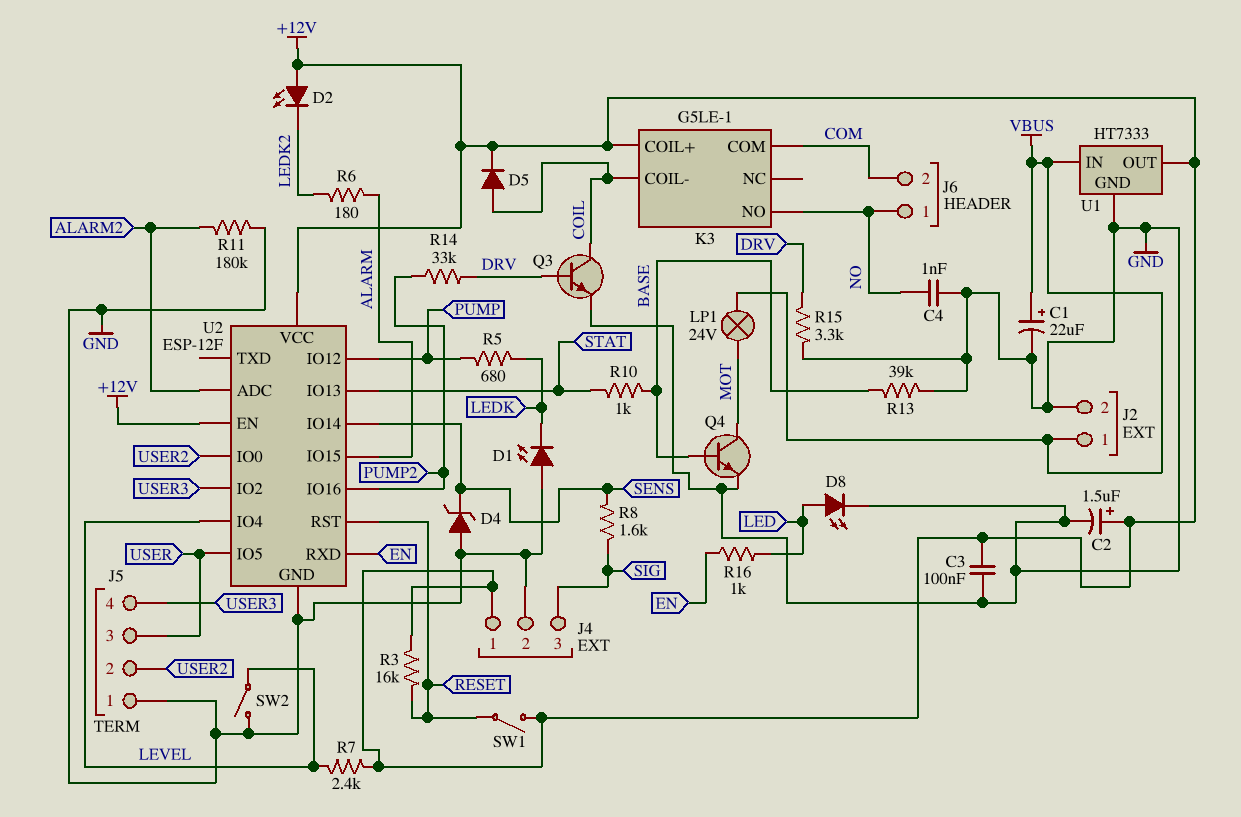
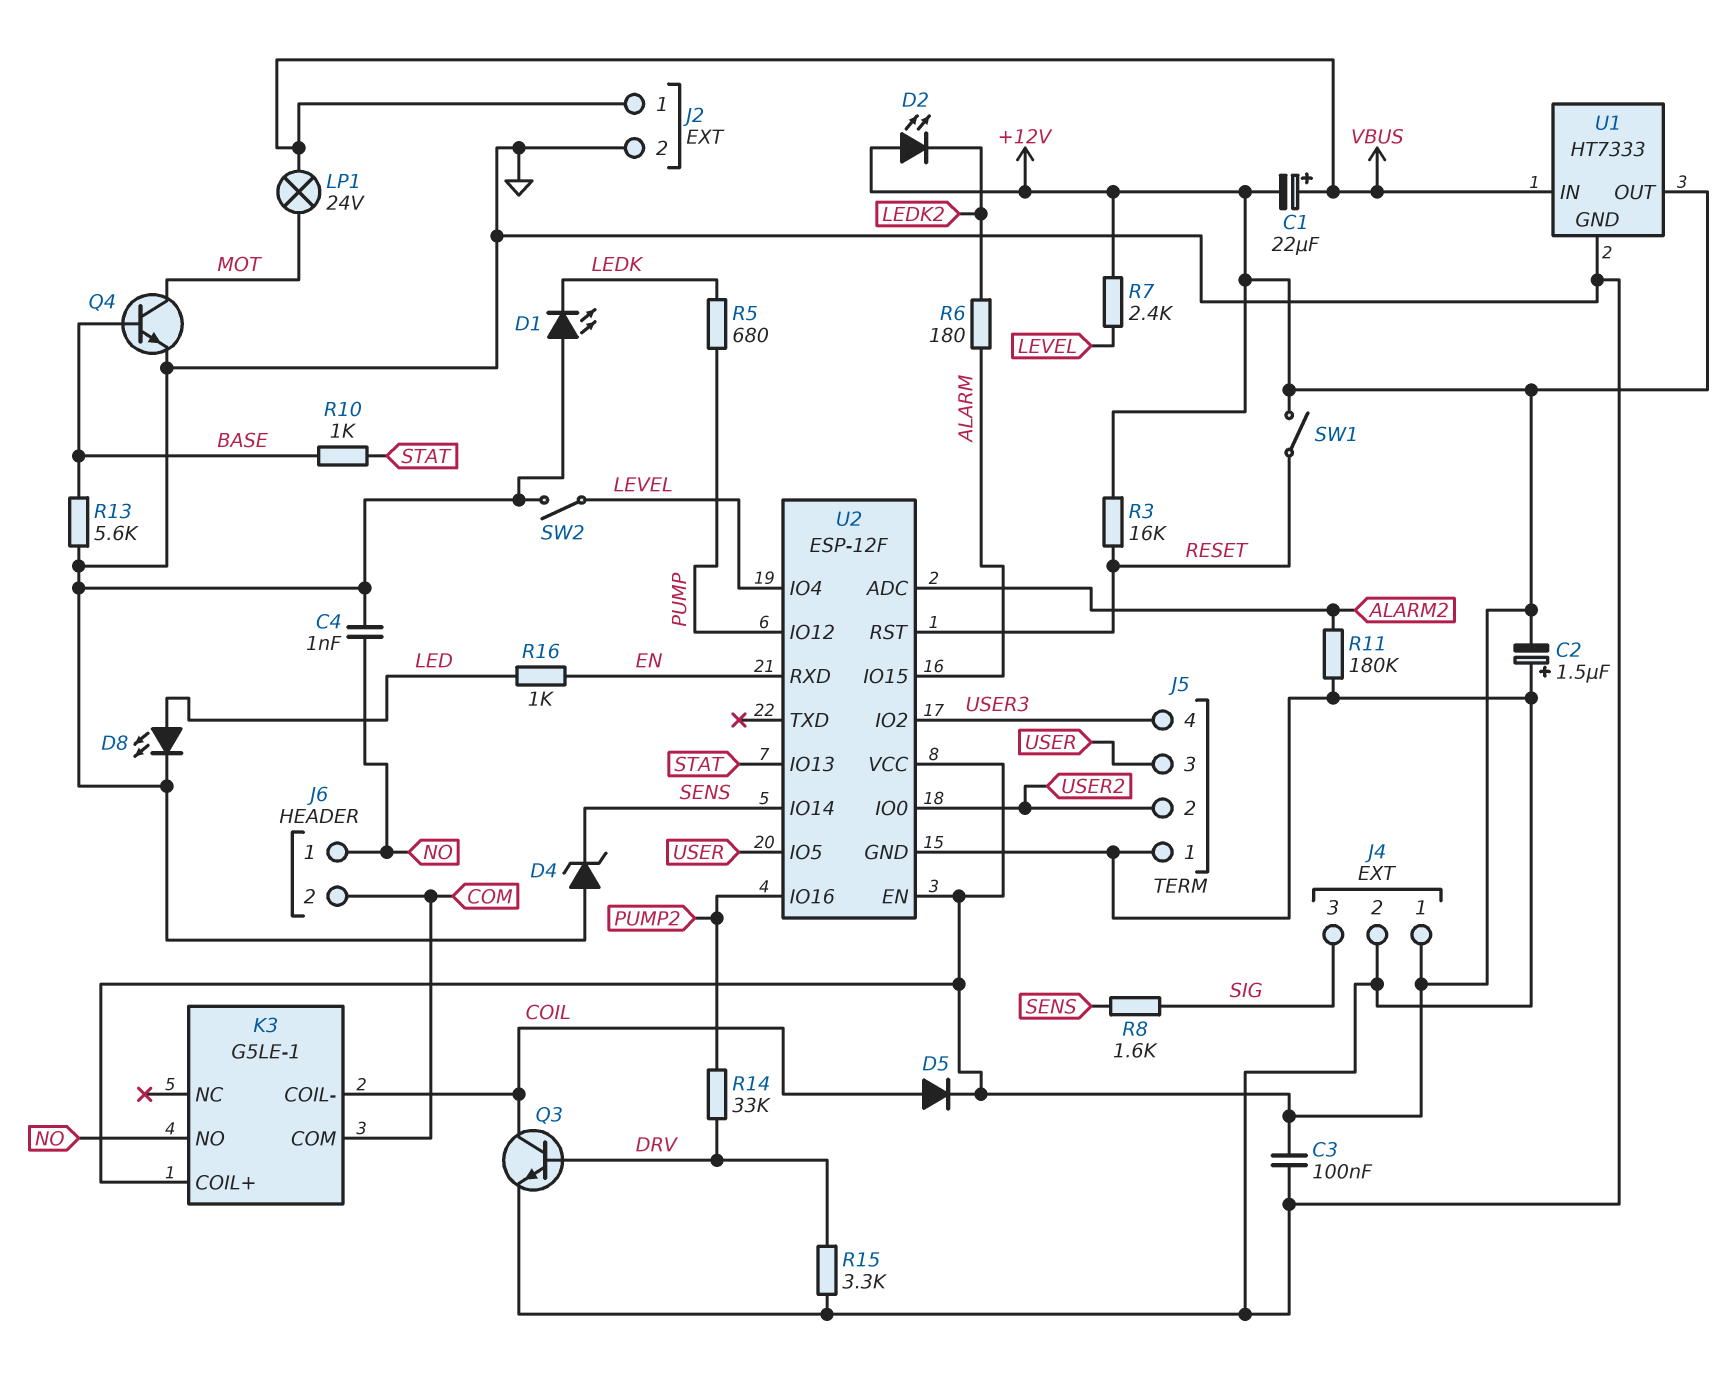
C1: 22uF (plus VBUS, minus GND) -> 22uF (plus VBUS, minus +12V)
C2: 1.5uF (plus +12V, minus GND) -> 1.5uF (plus GND, minus +12V)
R13: 39k (BASE, GND) -> 5.6k (BASE, GND)

